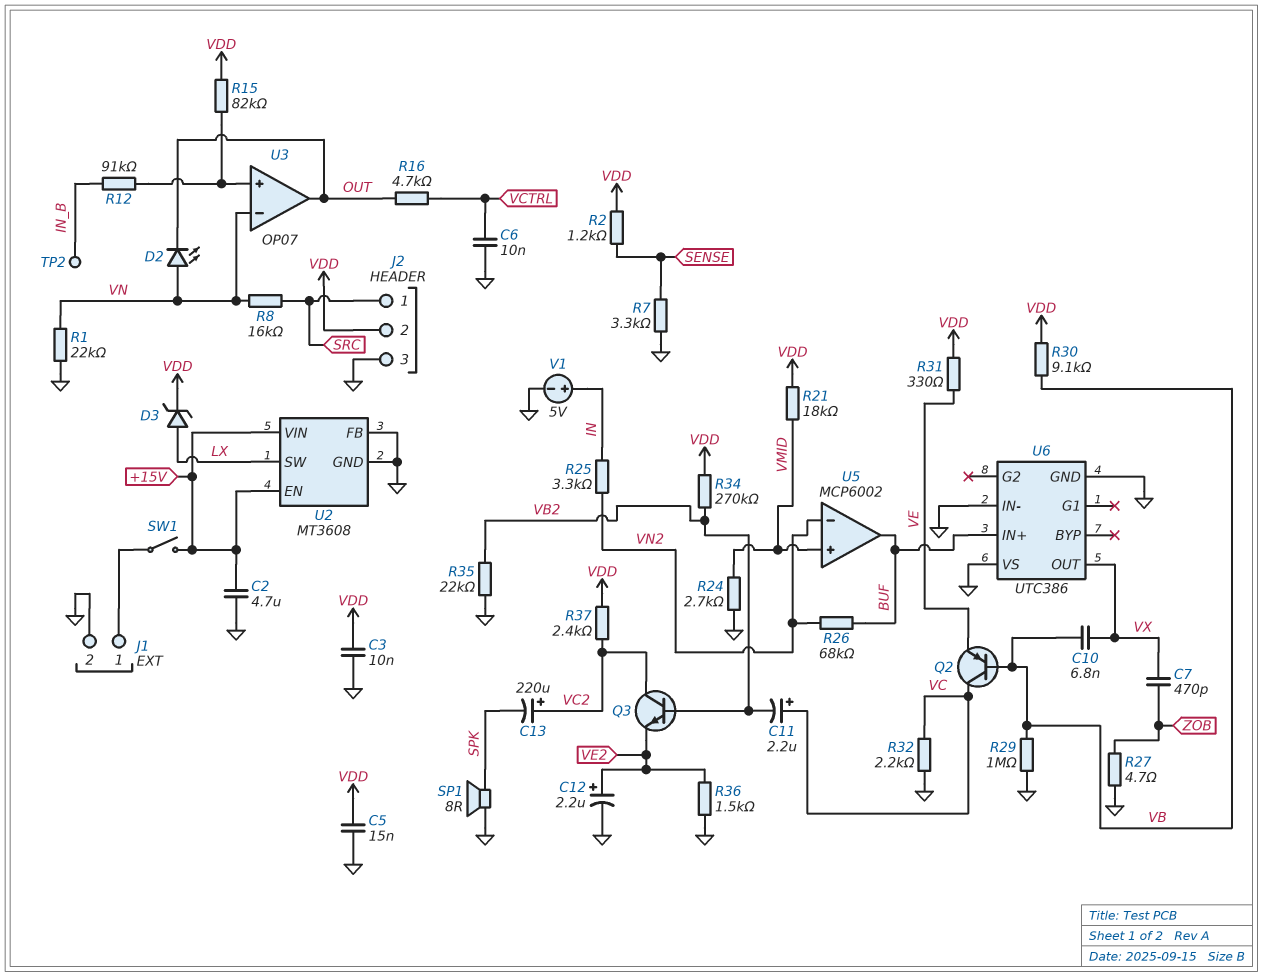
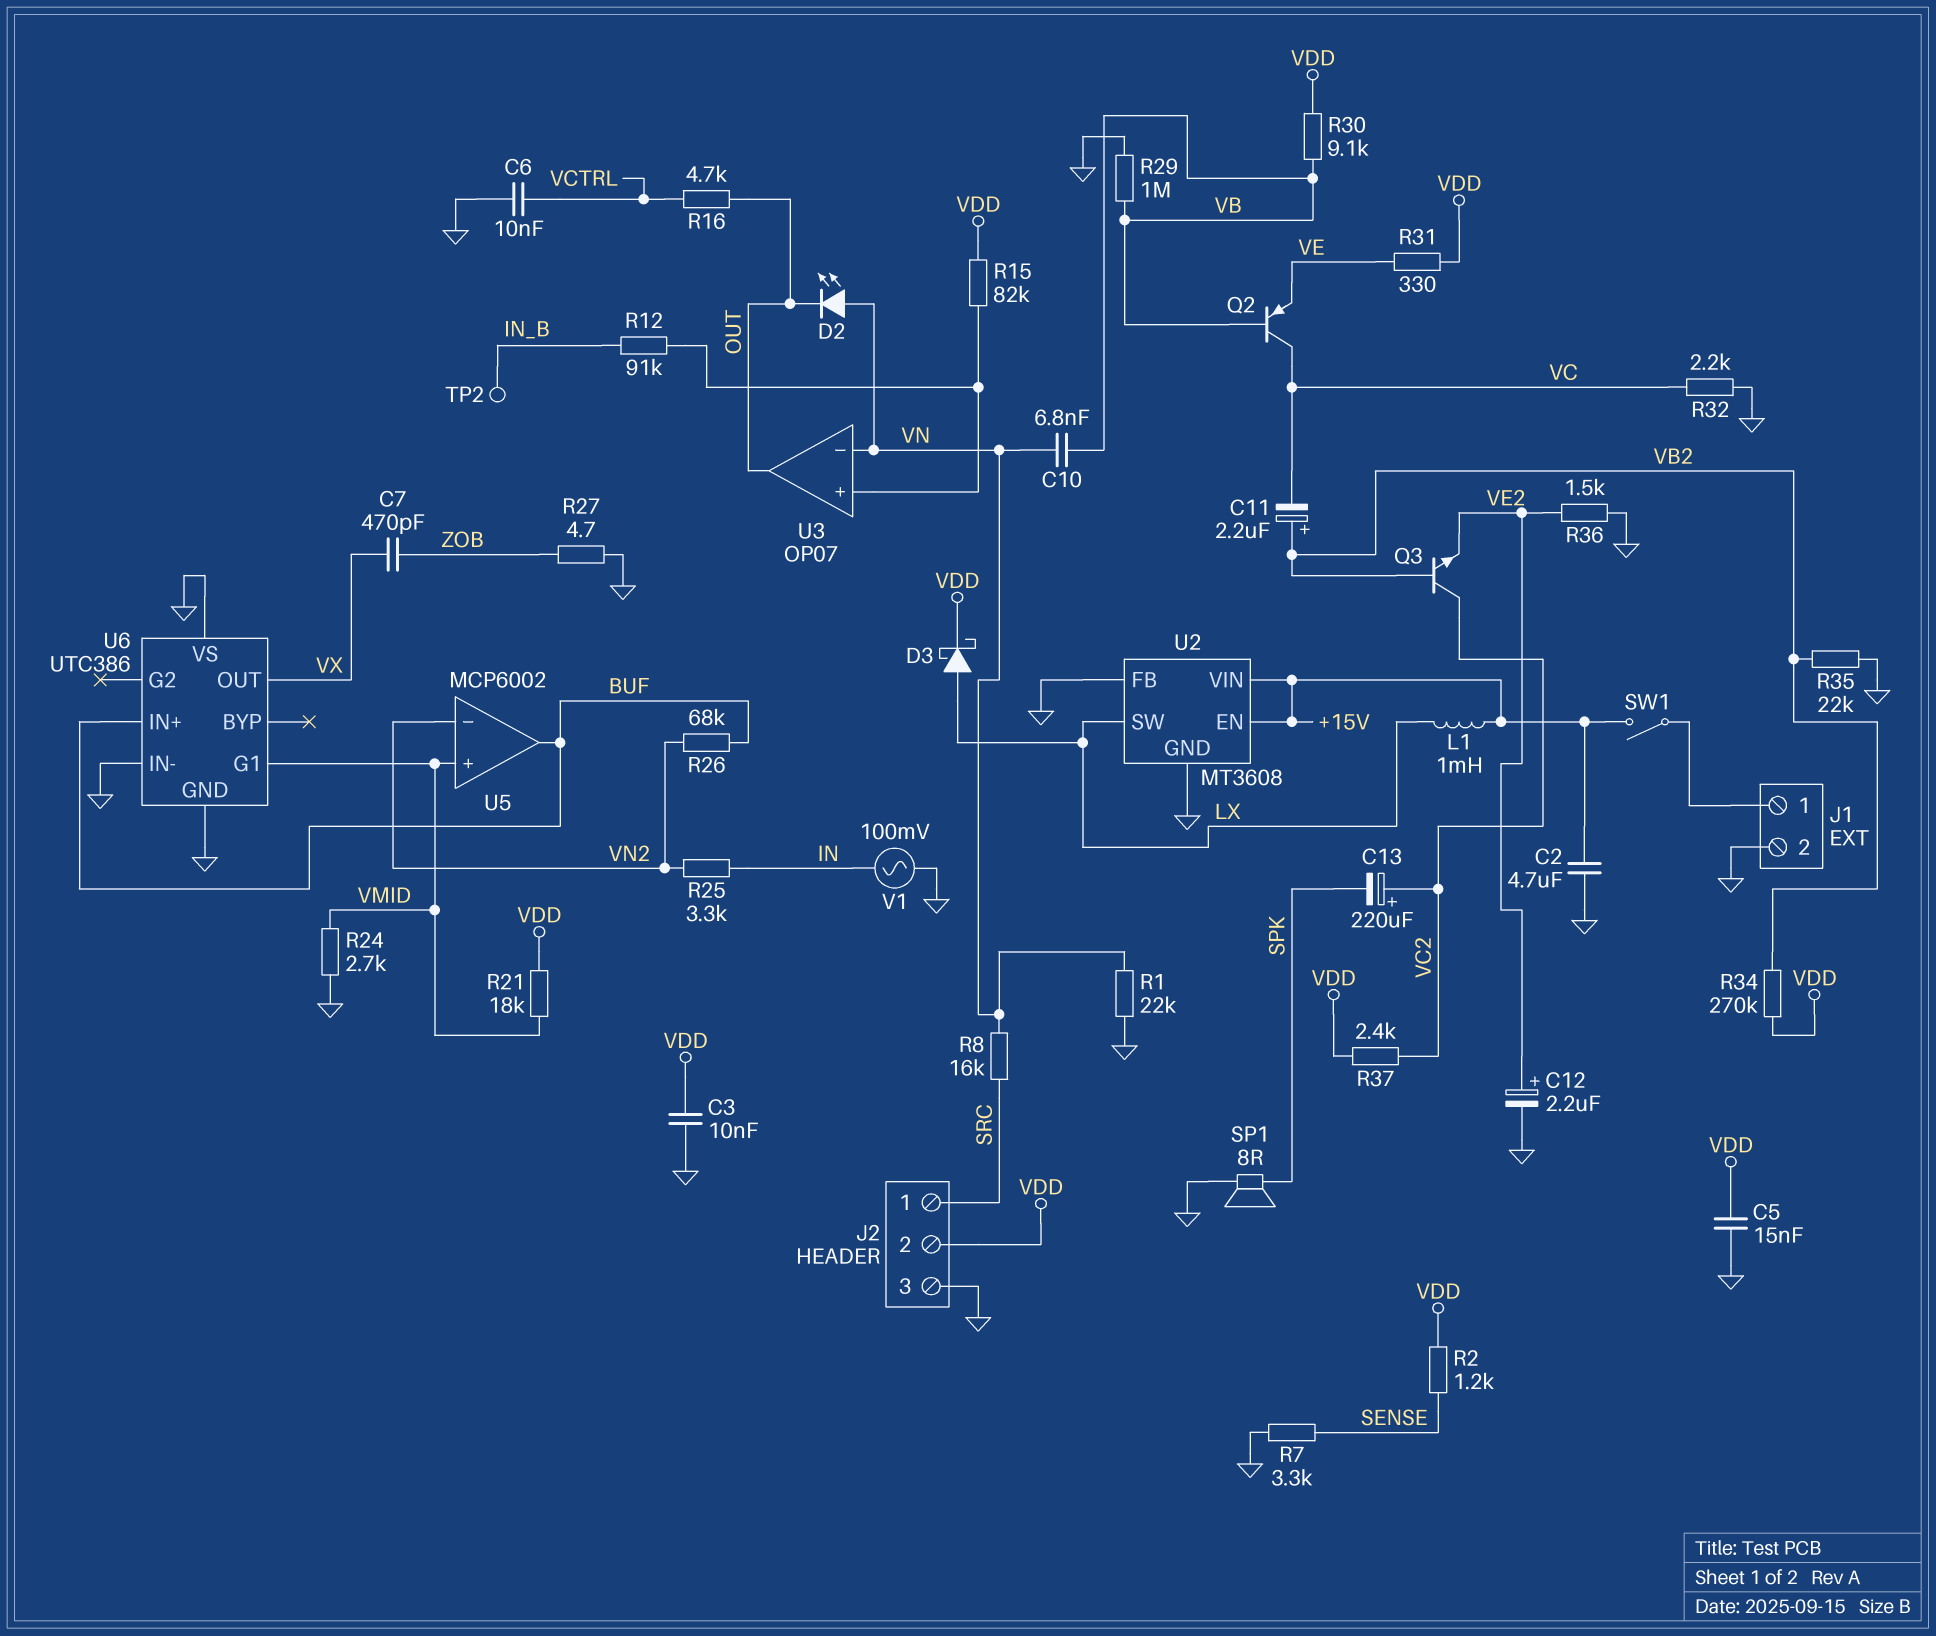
C10: 6.8nF (VB, VX) -> 6.8nF (VB, VN)
C11: 2.2uF (plus VC, minus VB2) -> 2.2uF (plus VB2, minus VC)
D3: zener (A LX, K VDD) -> schottky (A LX, K VDD)
L1: none -> 1mH (+15V, LX)
U6 pin G1: none -> VMID
V1: 5V (plus IN, minus GND) -> AC 100mV (GND, IN)

